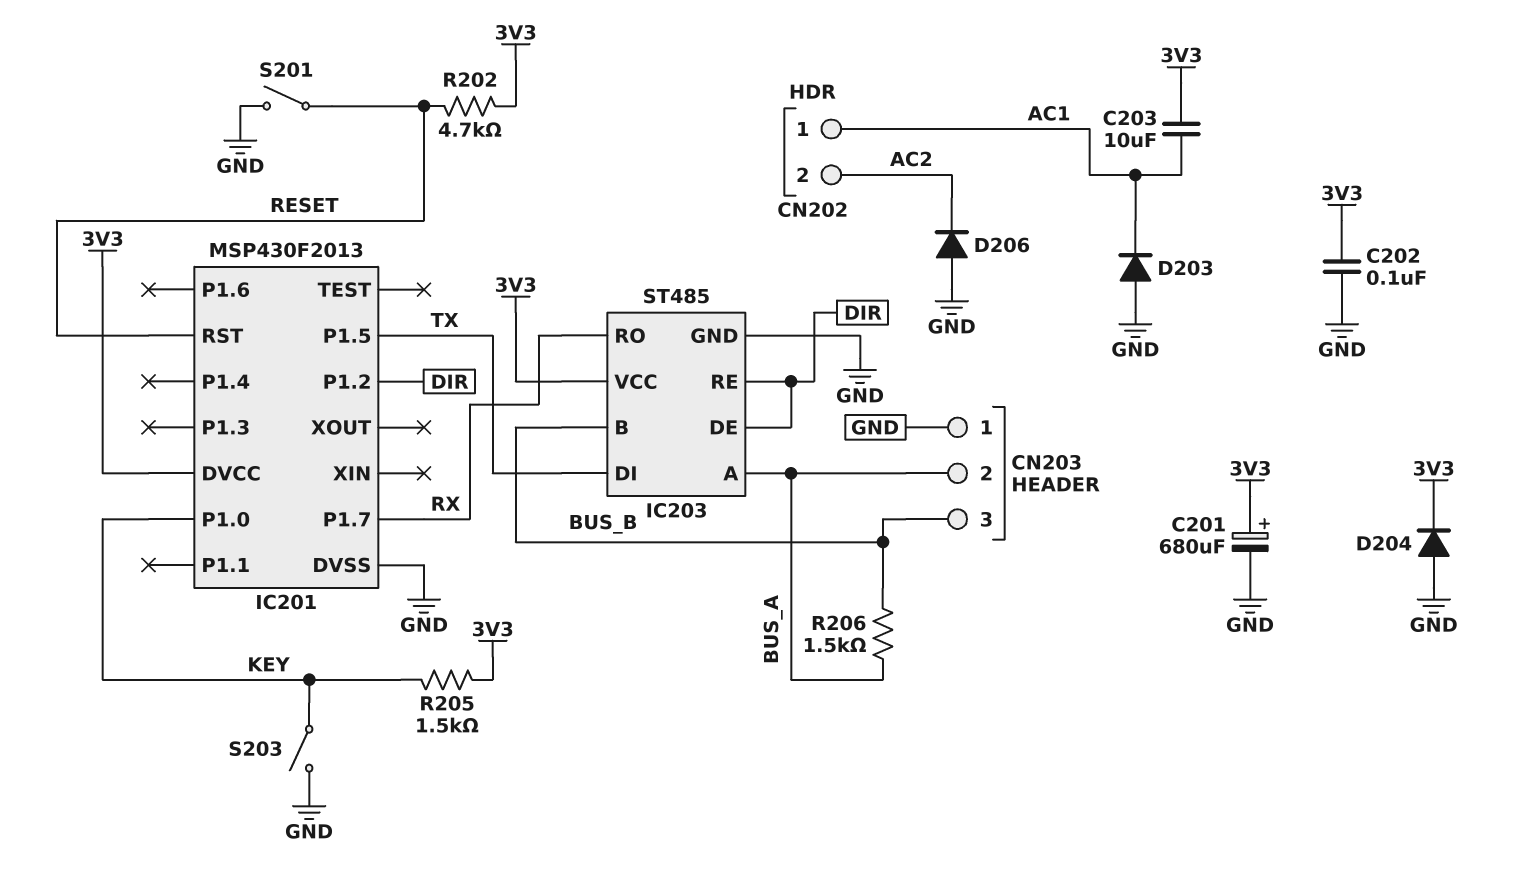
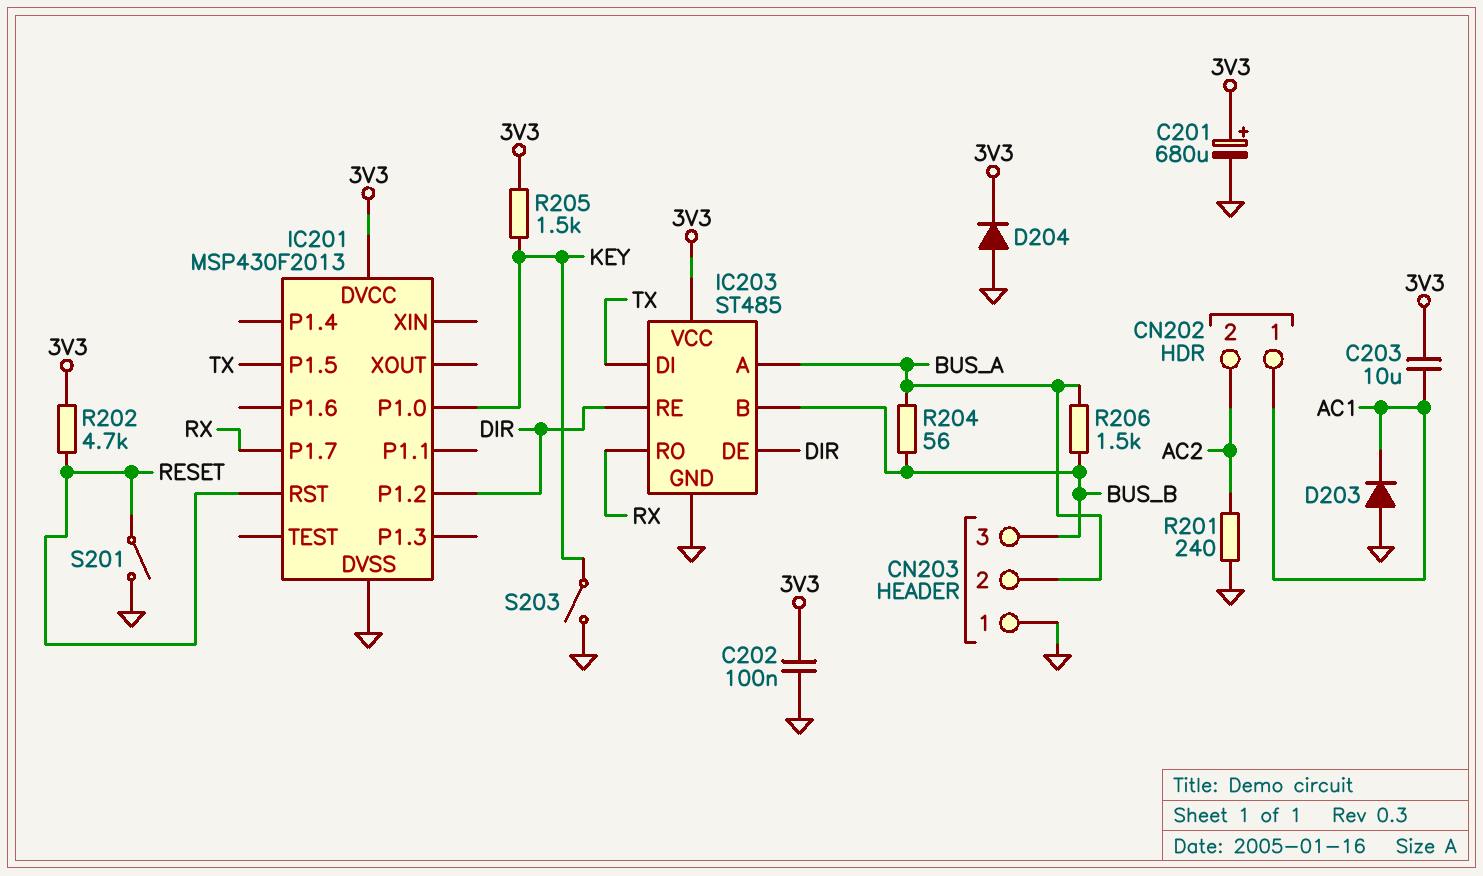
D206: diode (A GND, K AC2) -> none
R201: none -> 240 (AC2, GND)
R204: none -> 56 (BUS_A, BUS_B)

